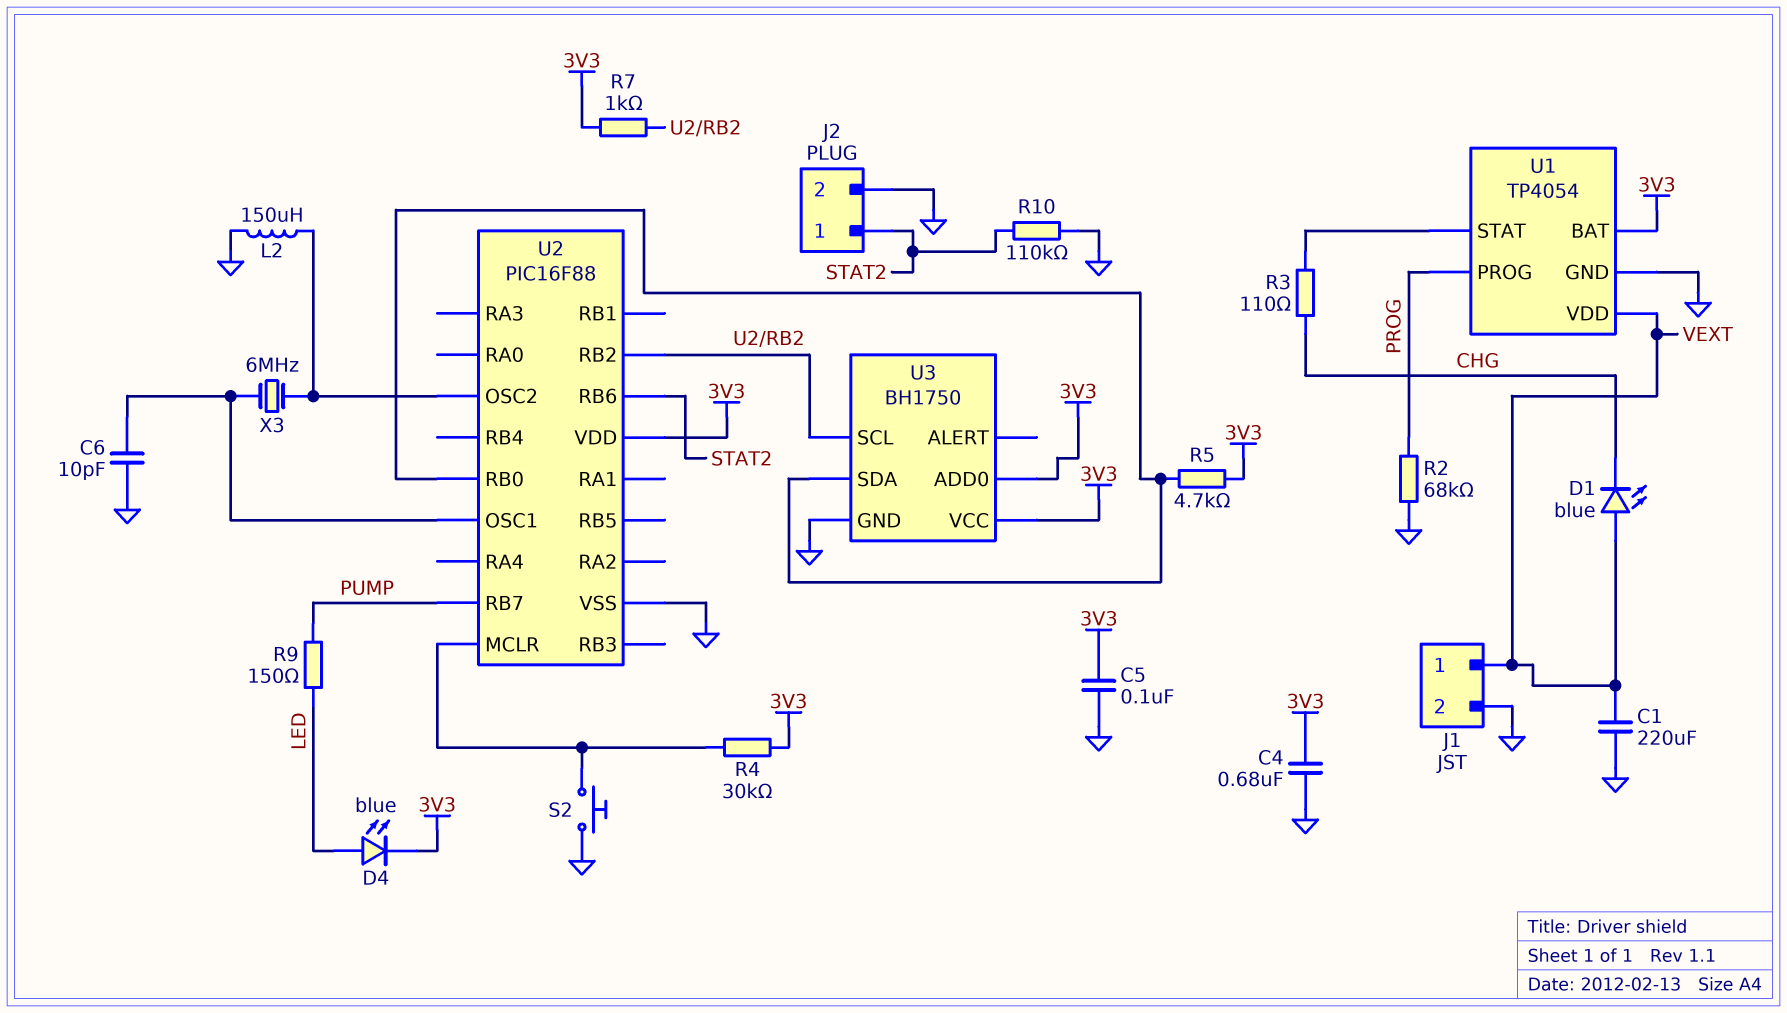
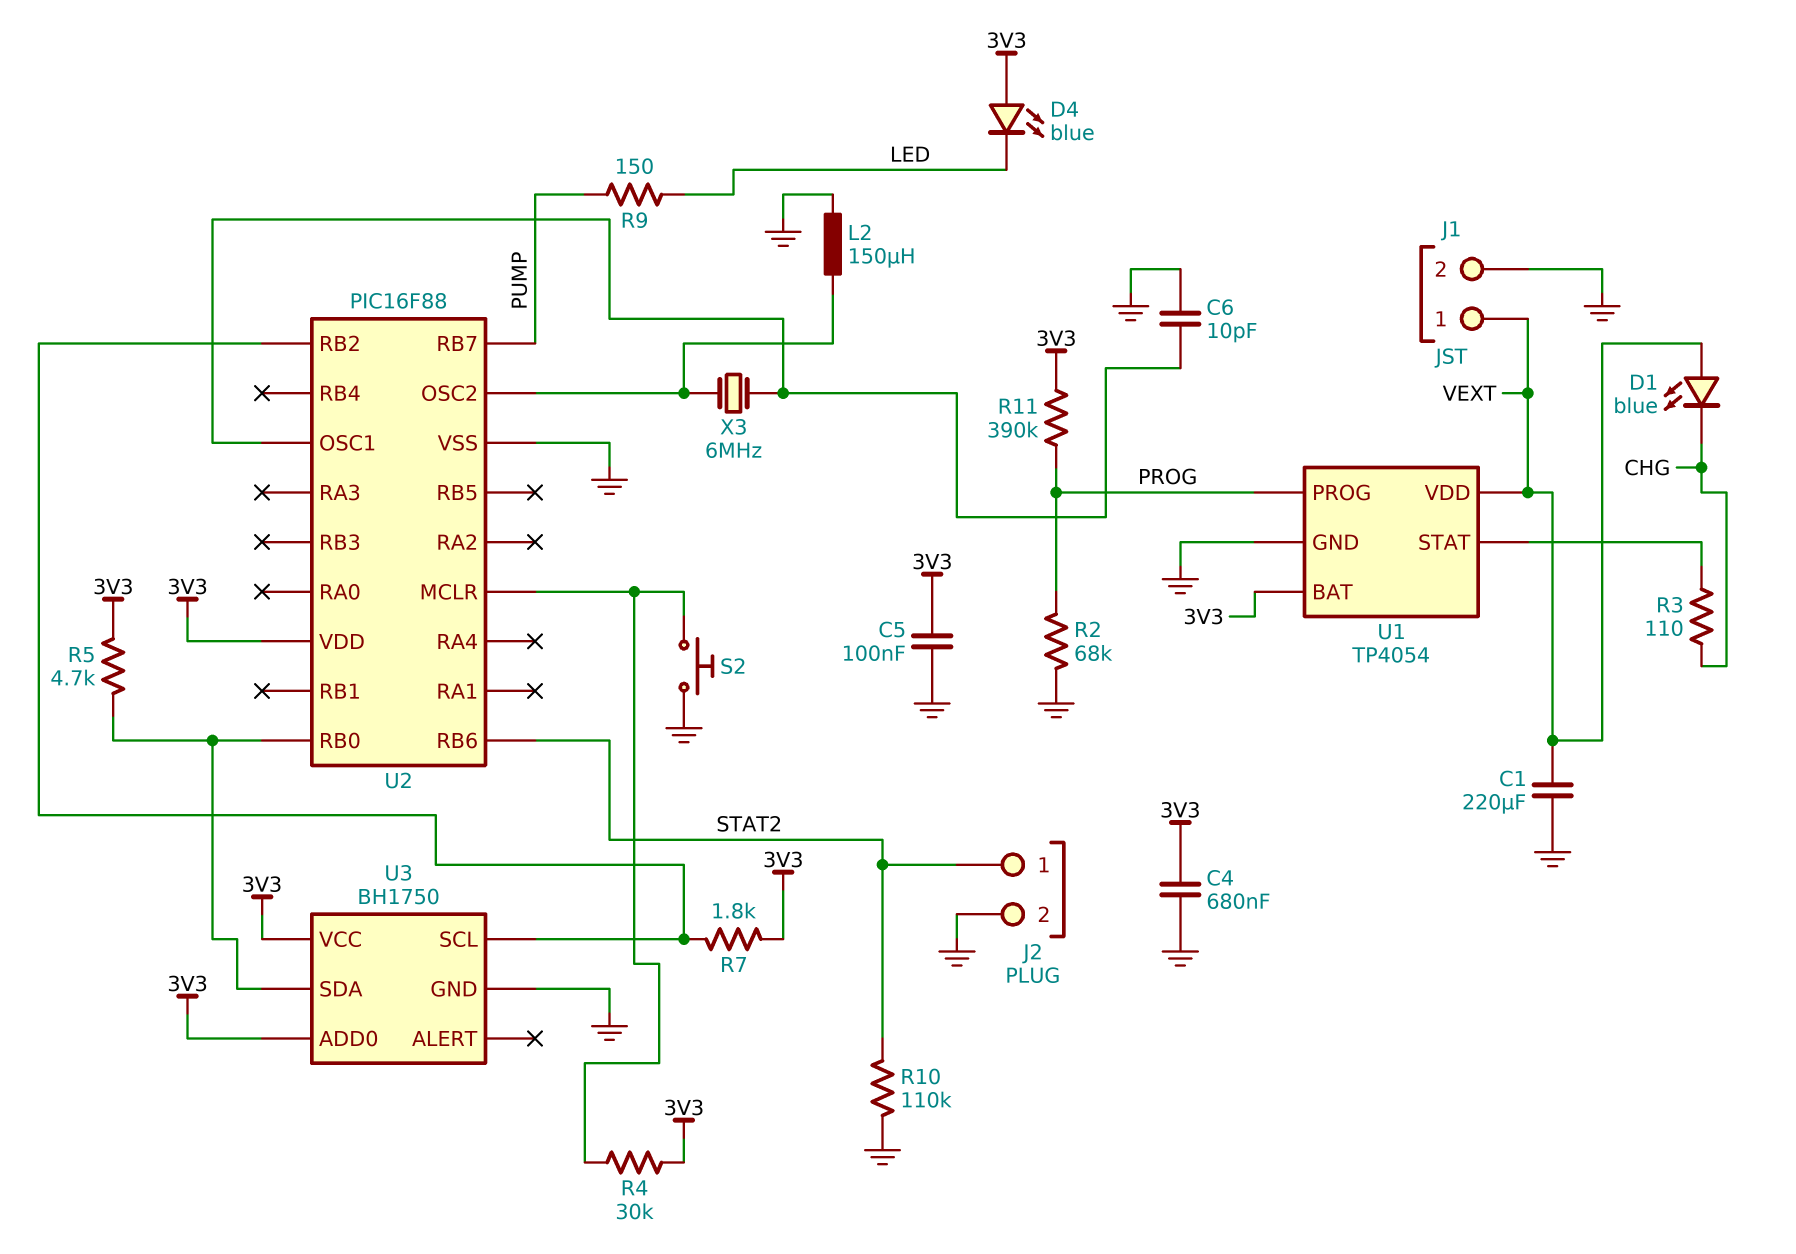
D4: LED blue (A LED, K 3V3) -> LED blue (A 3V3, K LED)
R7: 1k (3V3, U2/RB2) -> 1.8k (3V3, U2/RB2)
R11: none -> 390k (3V3, PROG)

